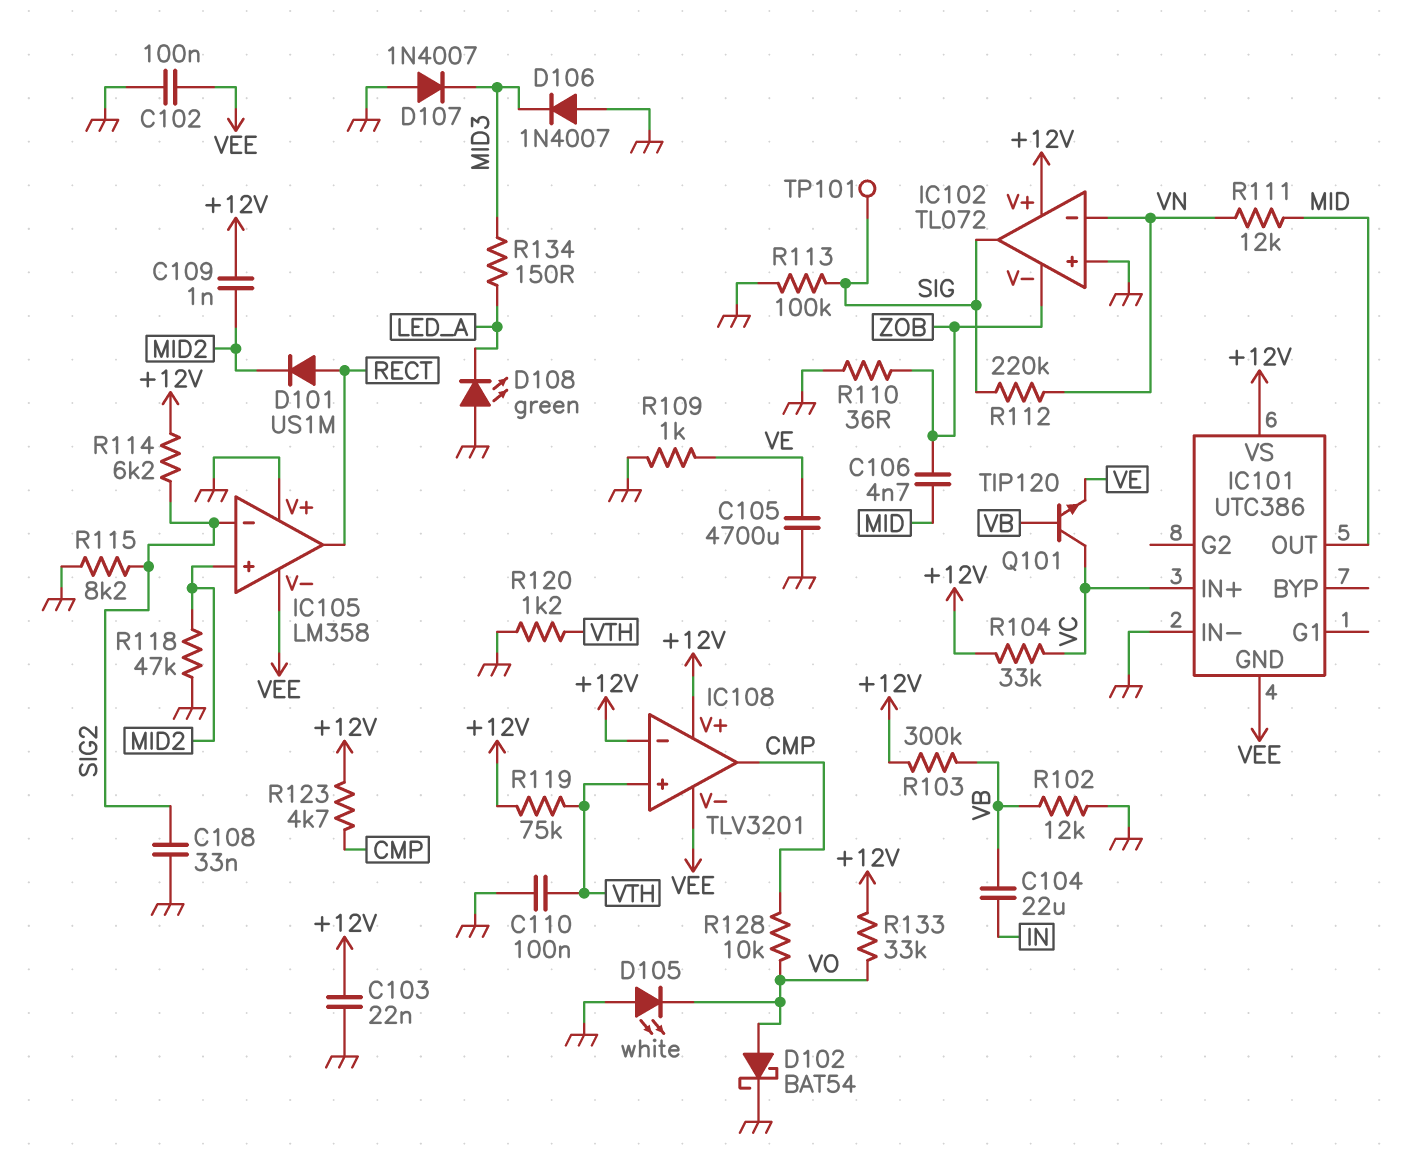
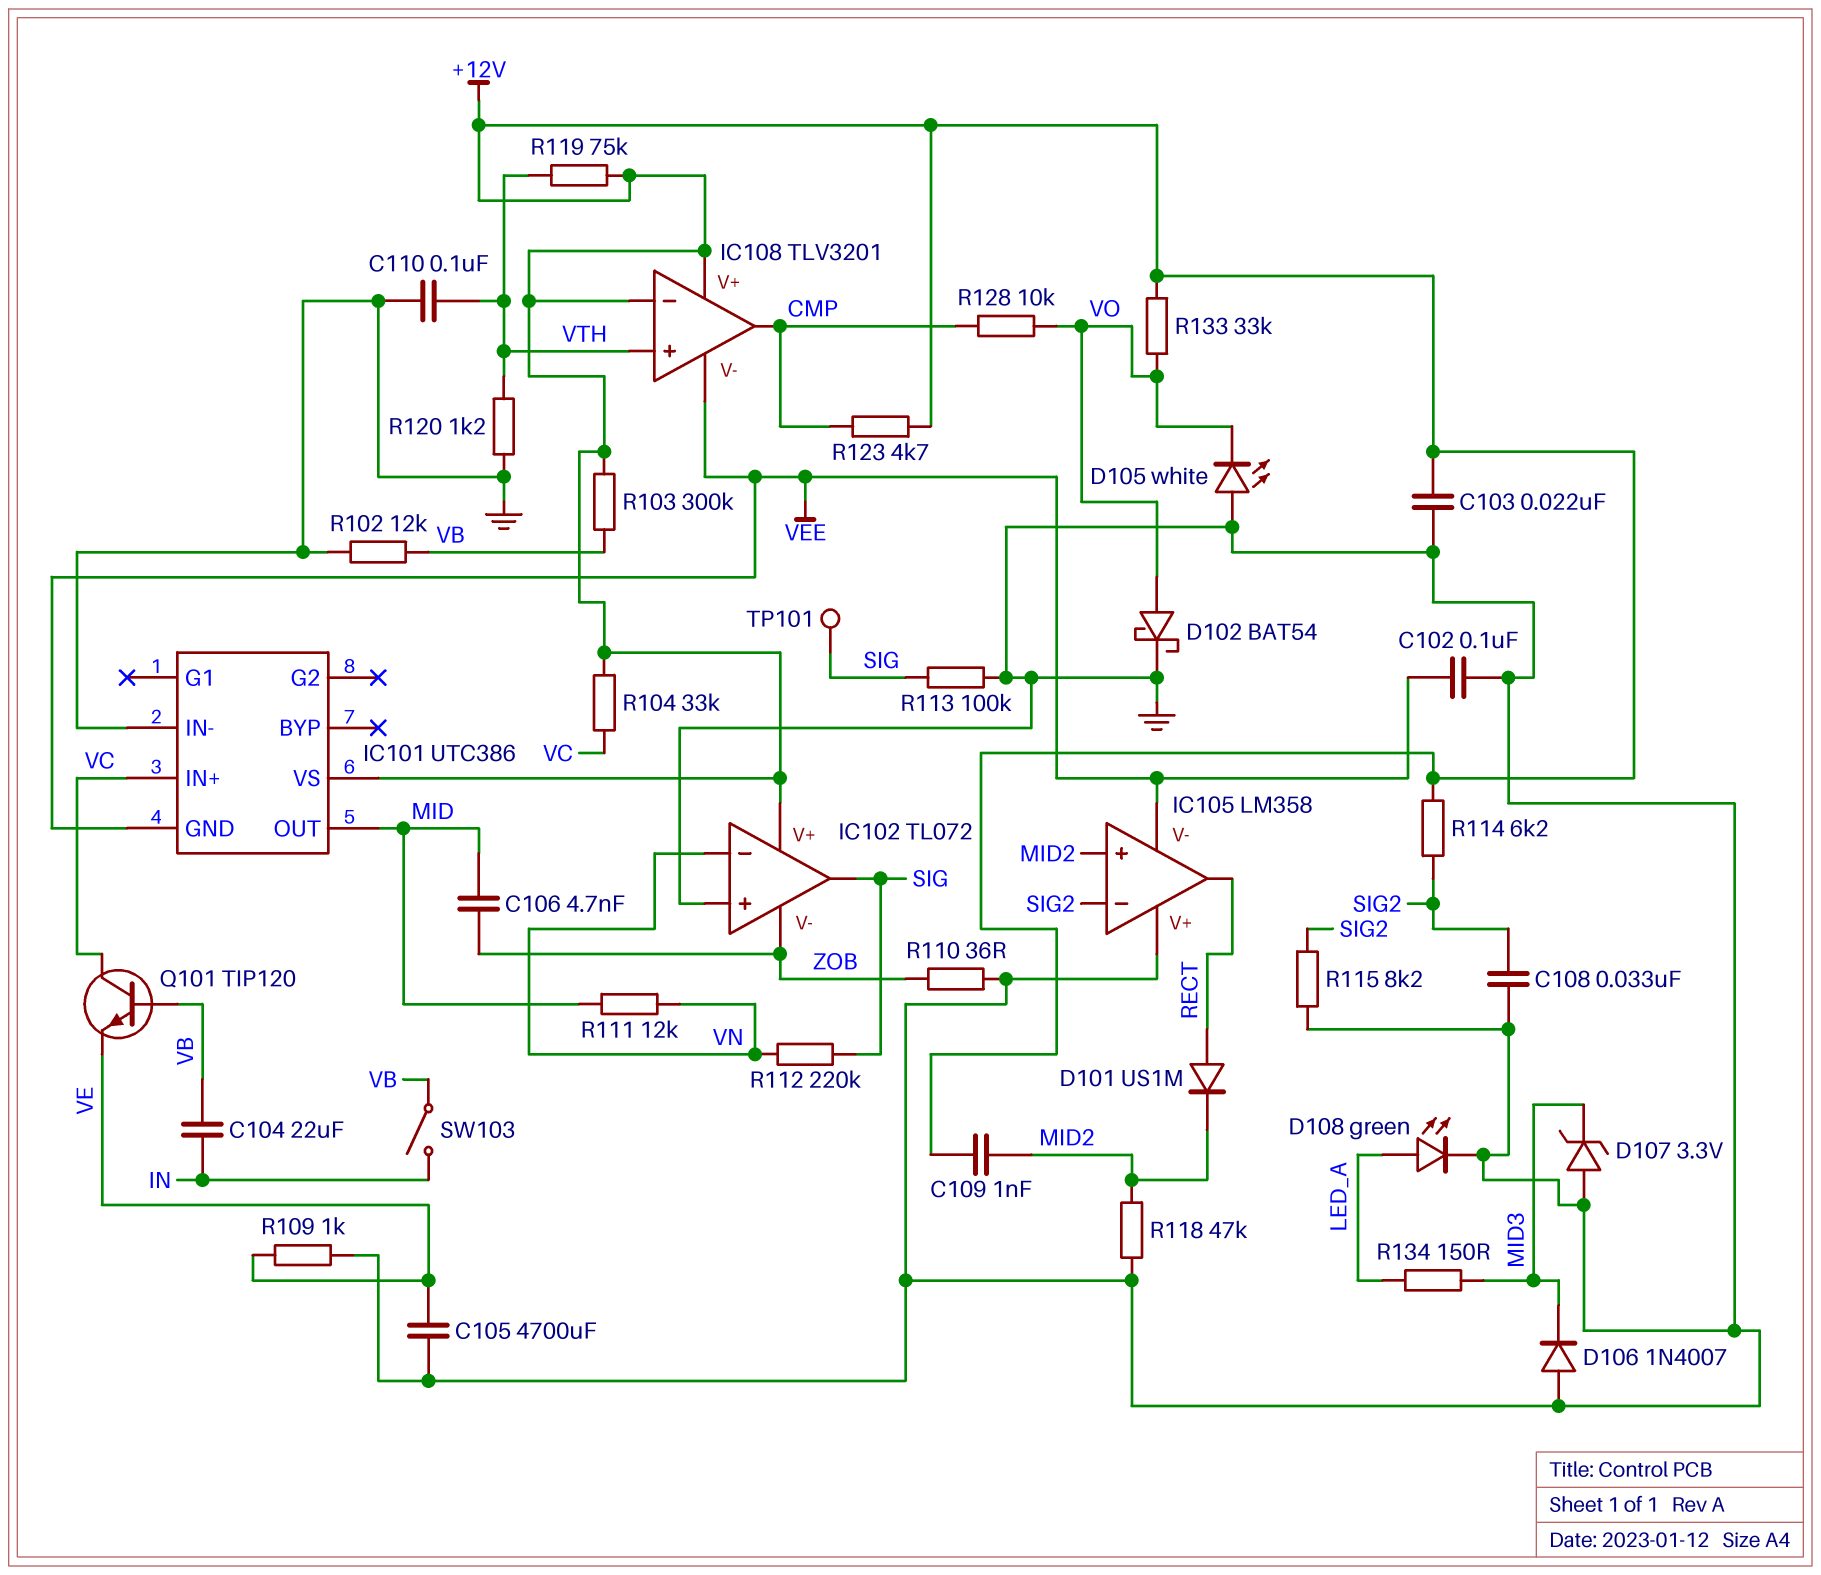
D107: diode 1N4007 (A GND, K MID3) -> zener 3.3V (A GND, K MID3)
D108: LED green (A GND, K LED_A) -> LED green (A LED_A, K GND)
SW103: none -> switch (IN, VB)

